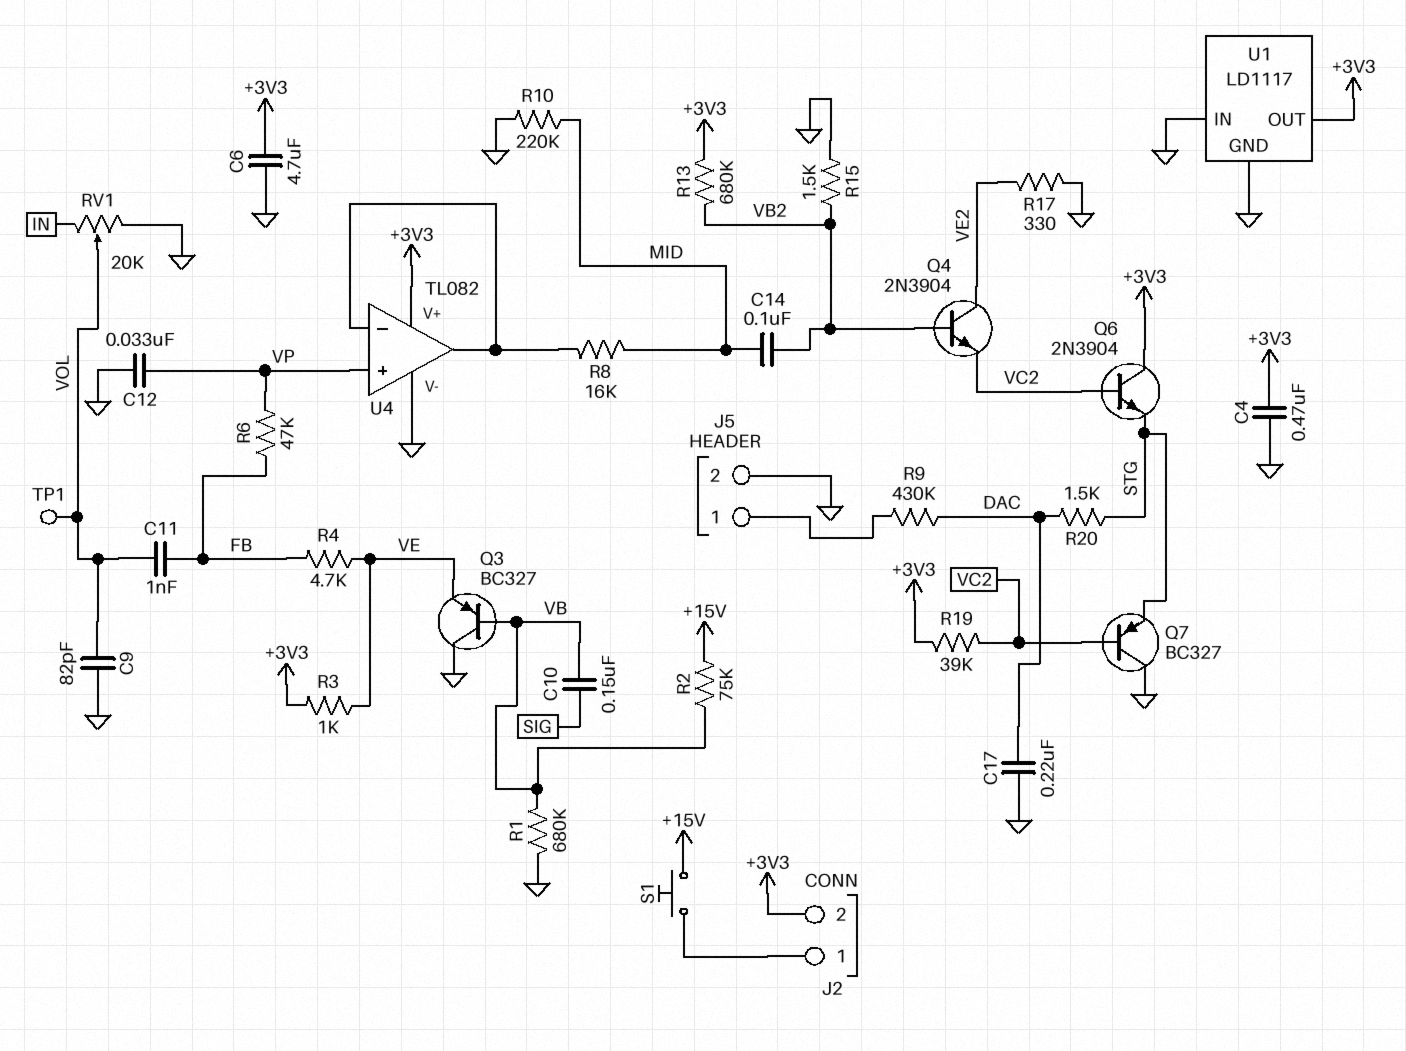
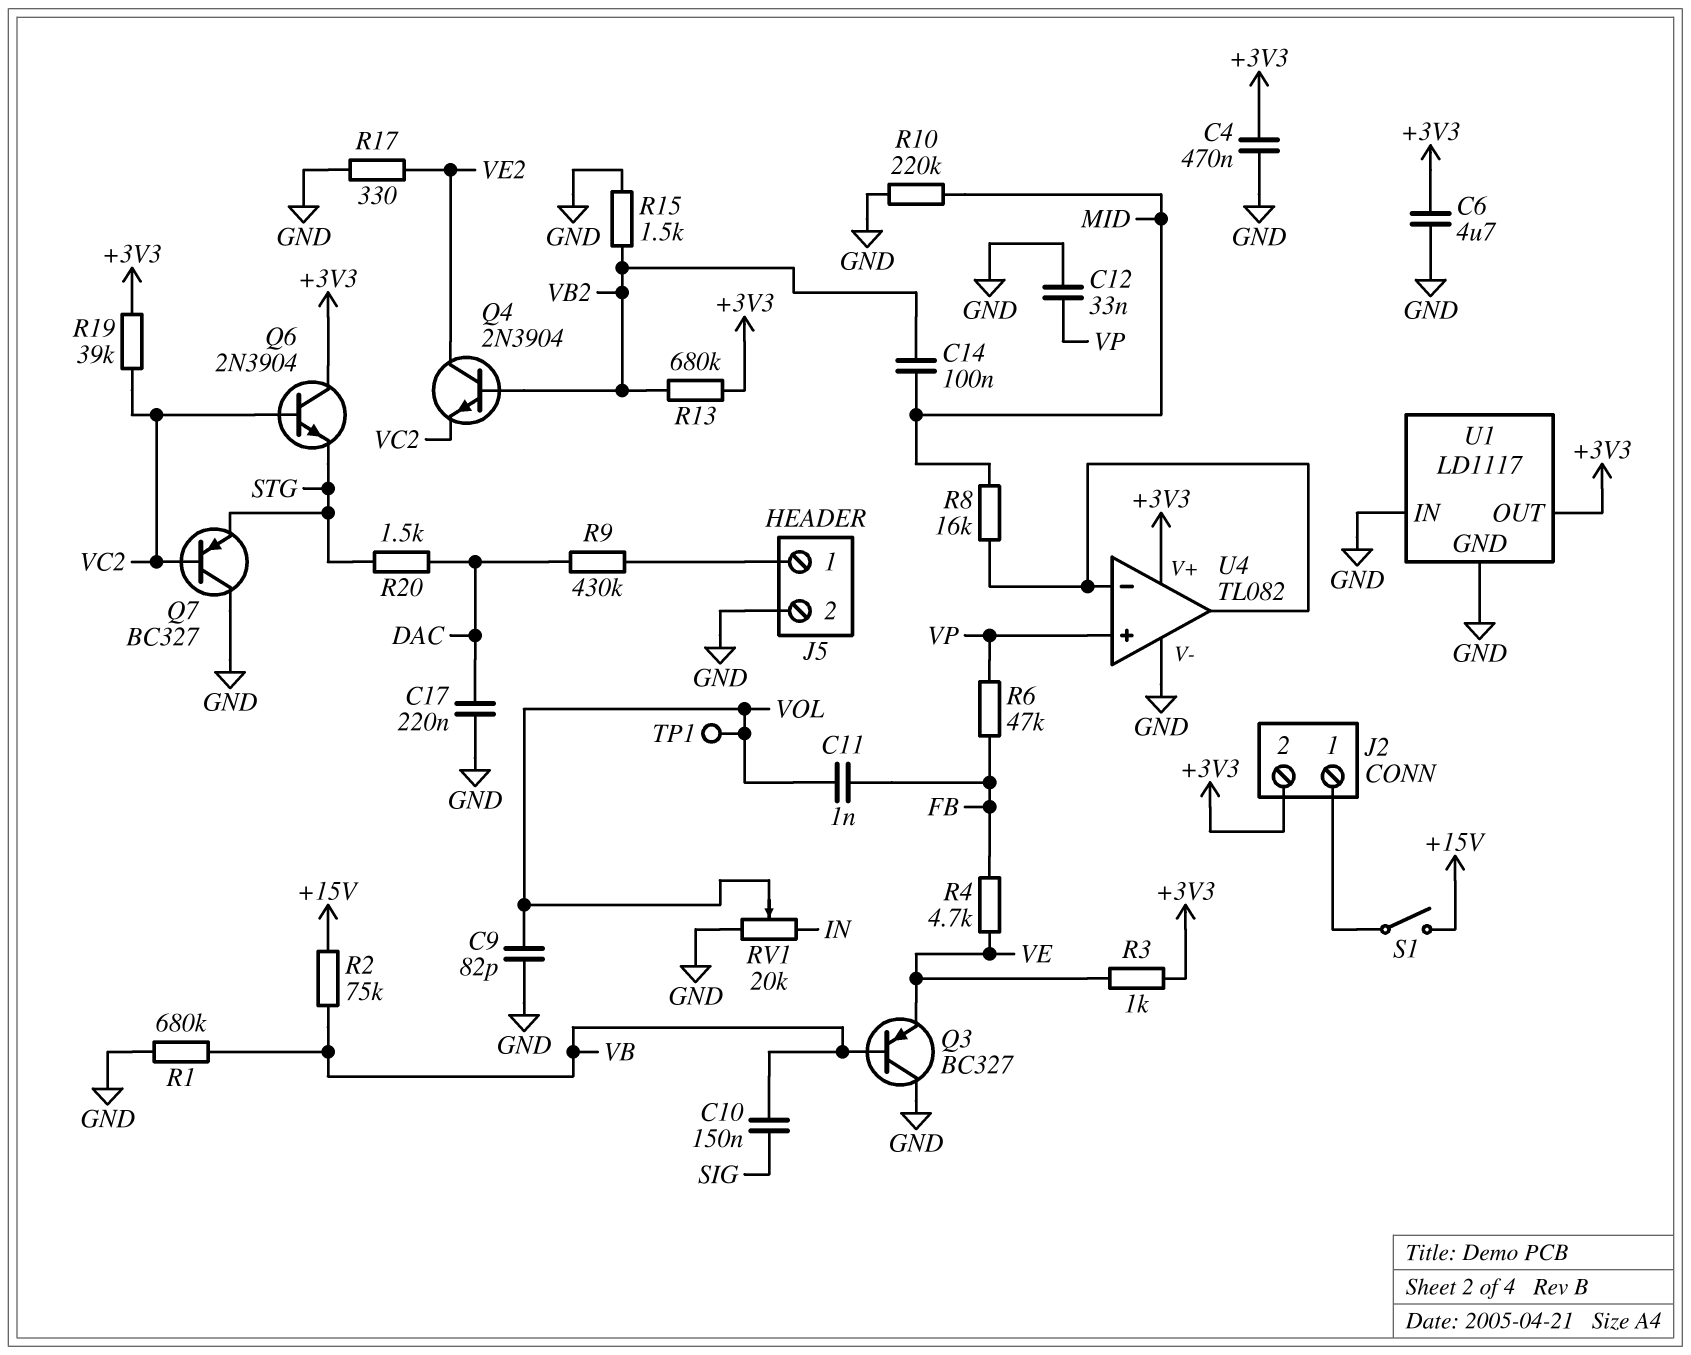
S1: button (+15V, J2/1) -> switch (+15V, J2/1)

